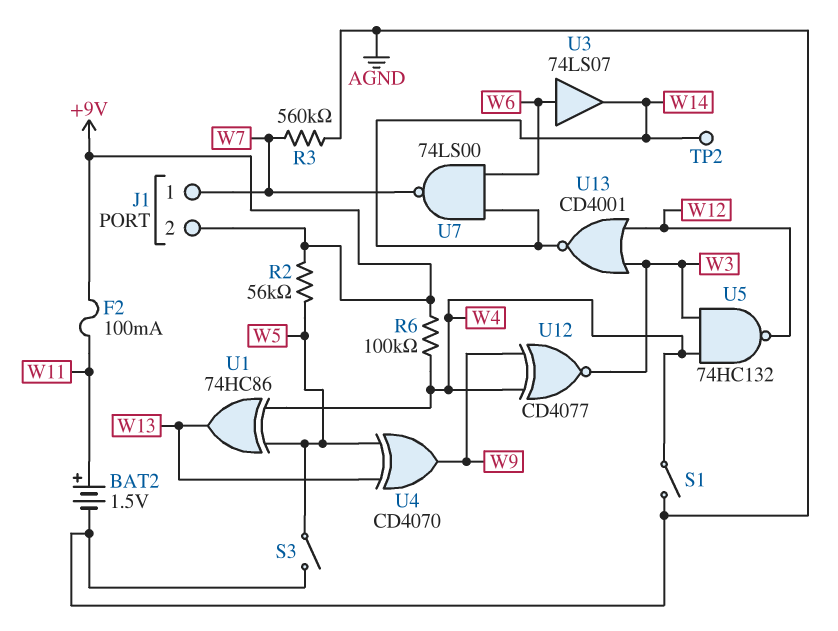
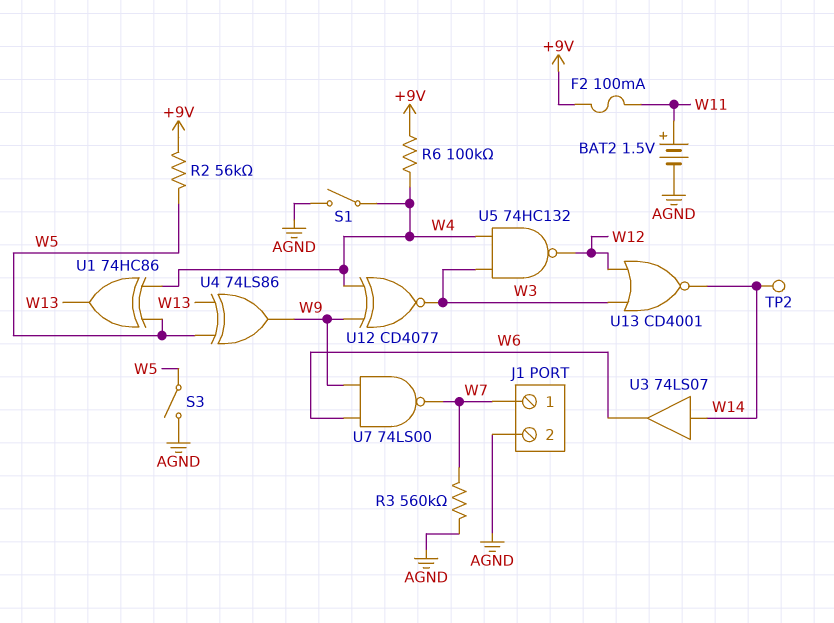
J1 pin 2: +9V -> AGND
U3: buffer 74LS07 (in W6, out W14) -> buffer 74LS07 (in W14, out W6)
U4: XOR CD4070 (in W5, in W13, out W9) -> XOR 74LS86 (in W5, in W13, out W9)
U7: NAND 74LS00 (in W6, in W14, out W7) -> NAND 74LS00 (in W6, in W9, out W7)

